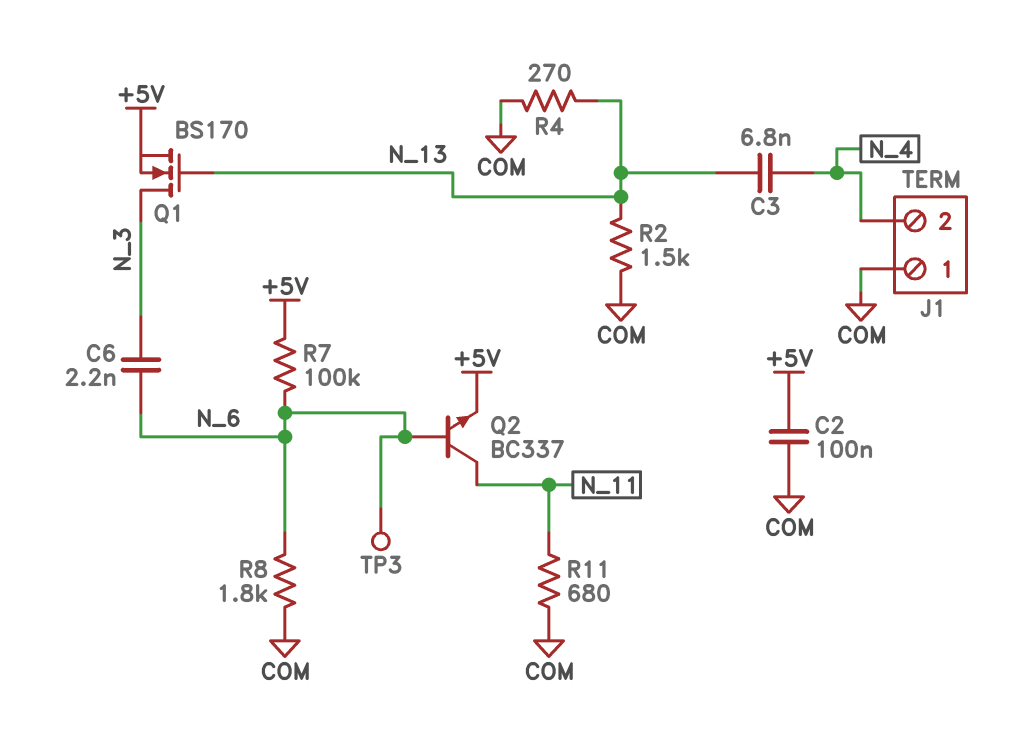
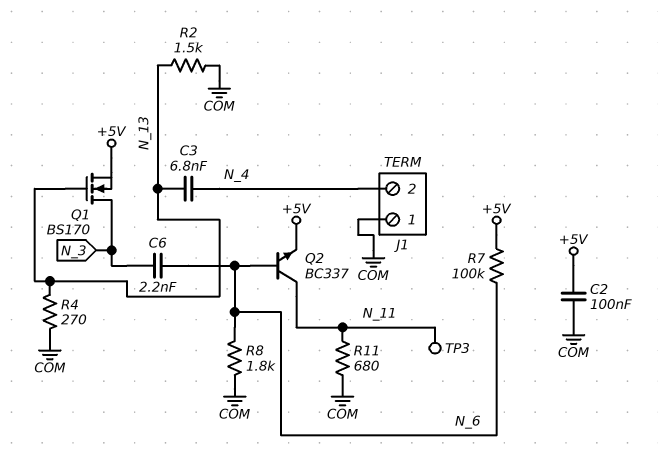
TP3: test point (N_6) -> test point (N_11)

